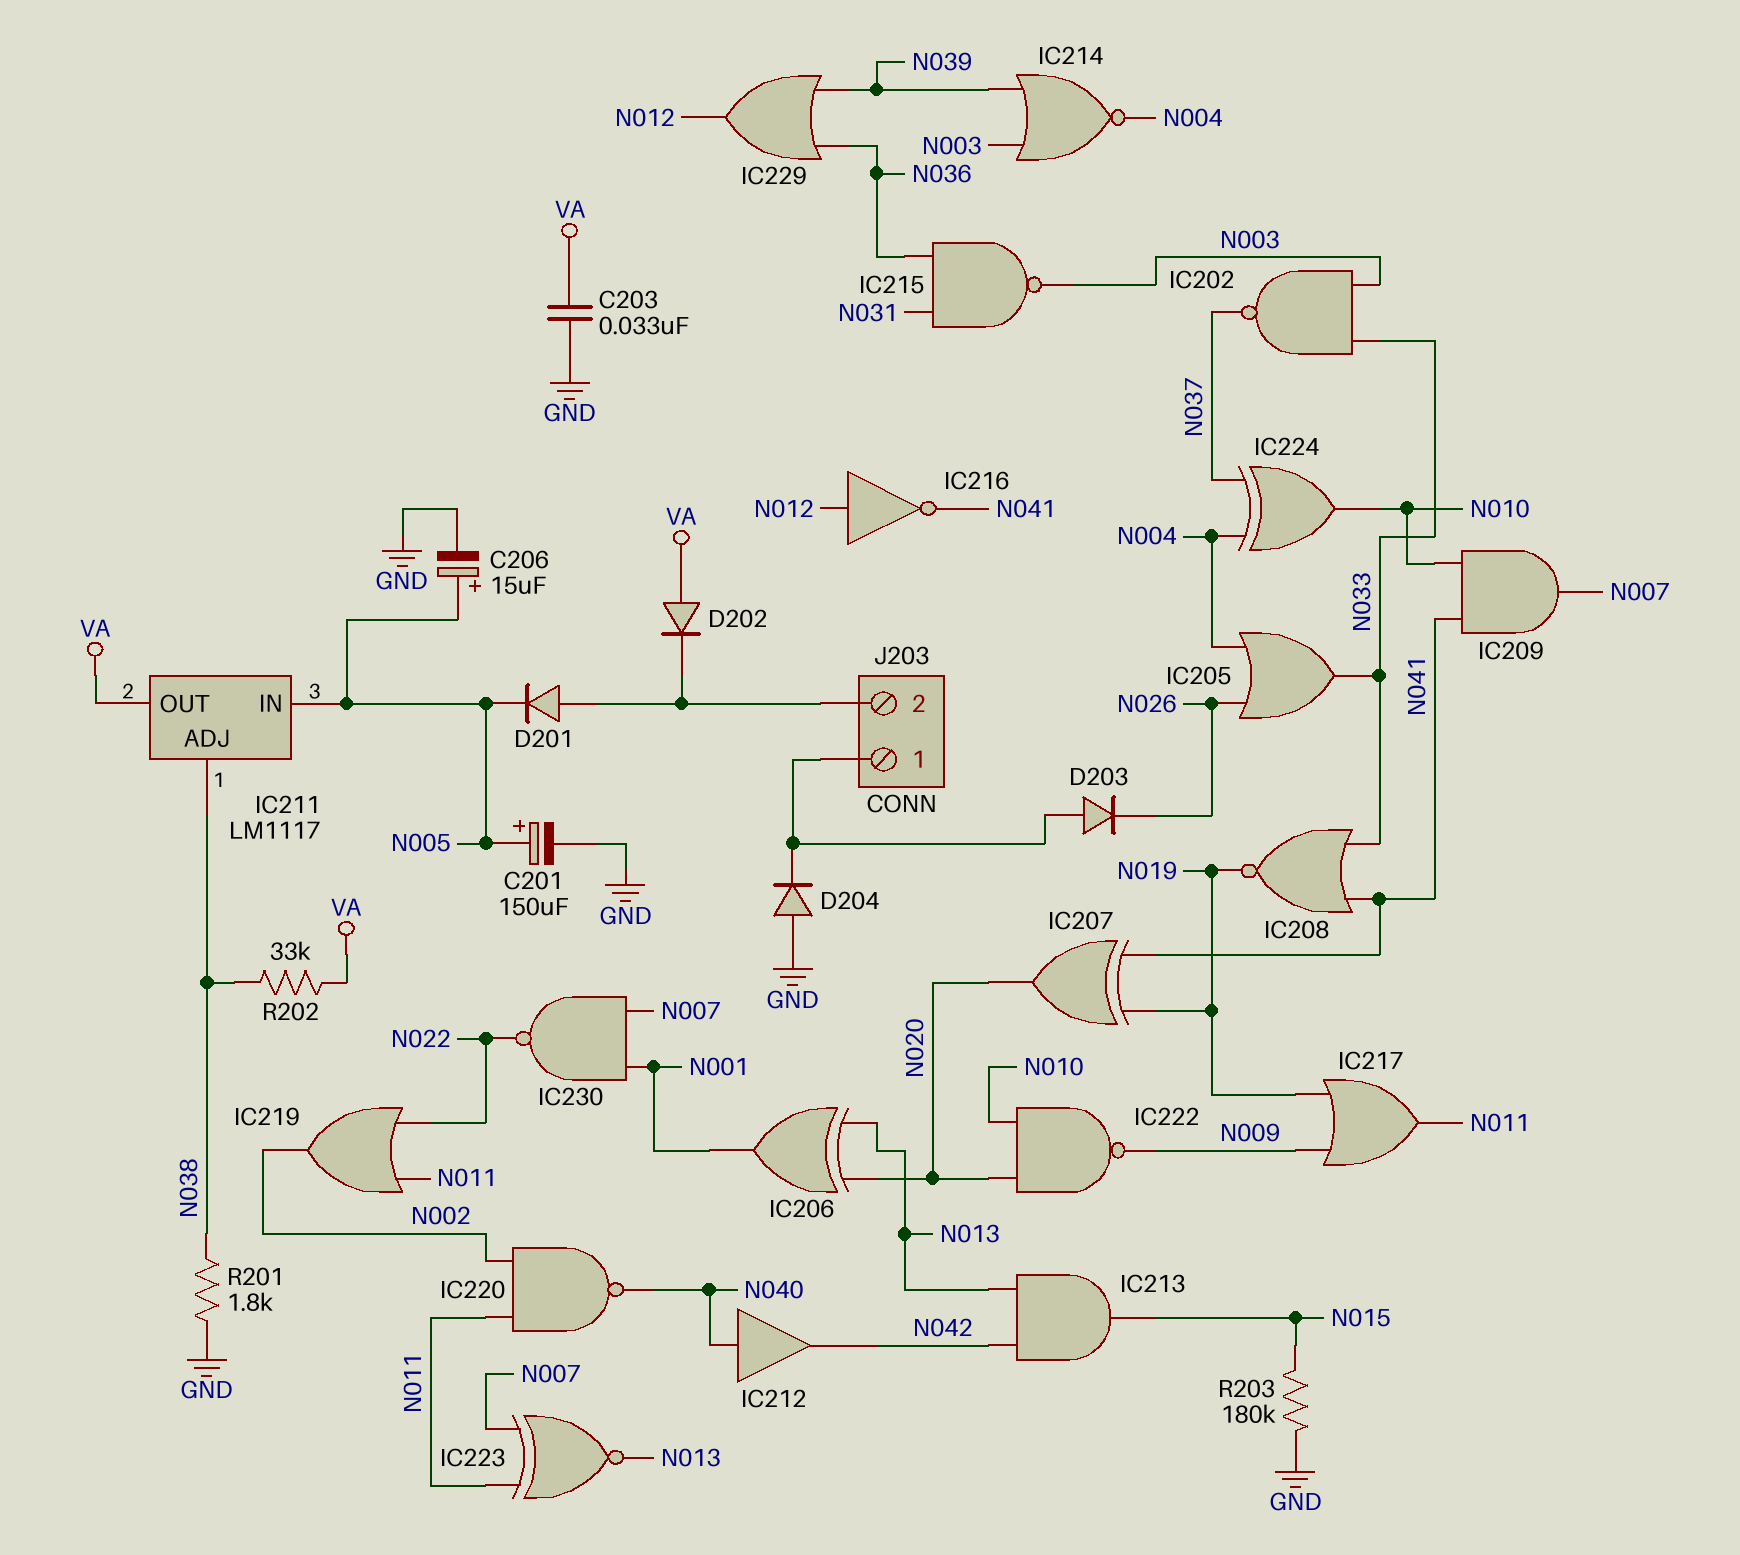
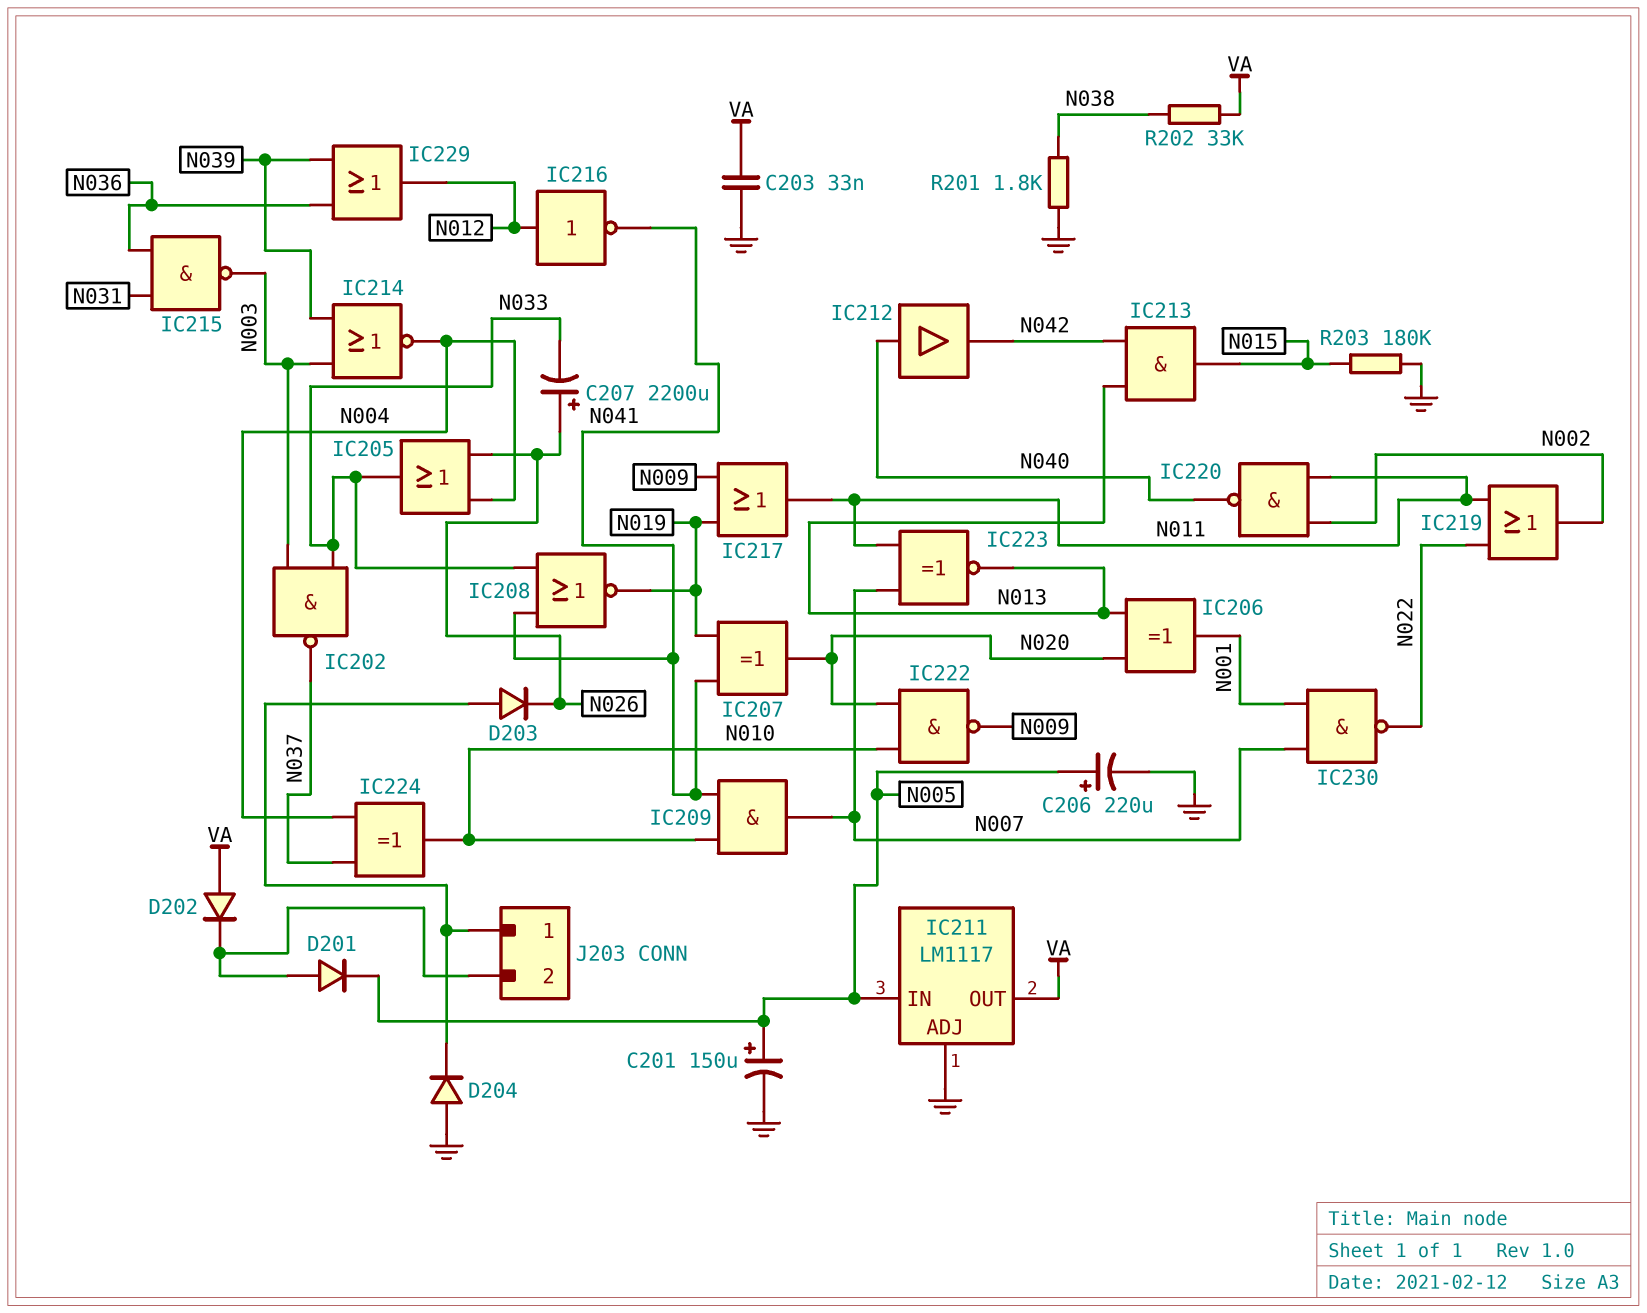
C206: 15uF (plus N005, minus GND) -> 220uF (plus N005, minus GND)
C207: none -> 2200uF (plus N026, minus N033)
IC211 pin ADJ: N038 -> GND

